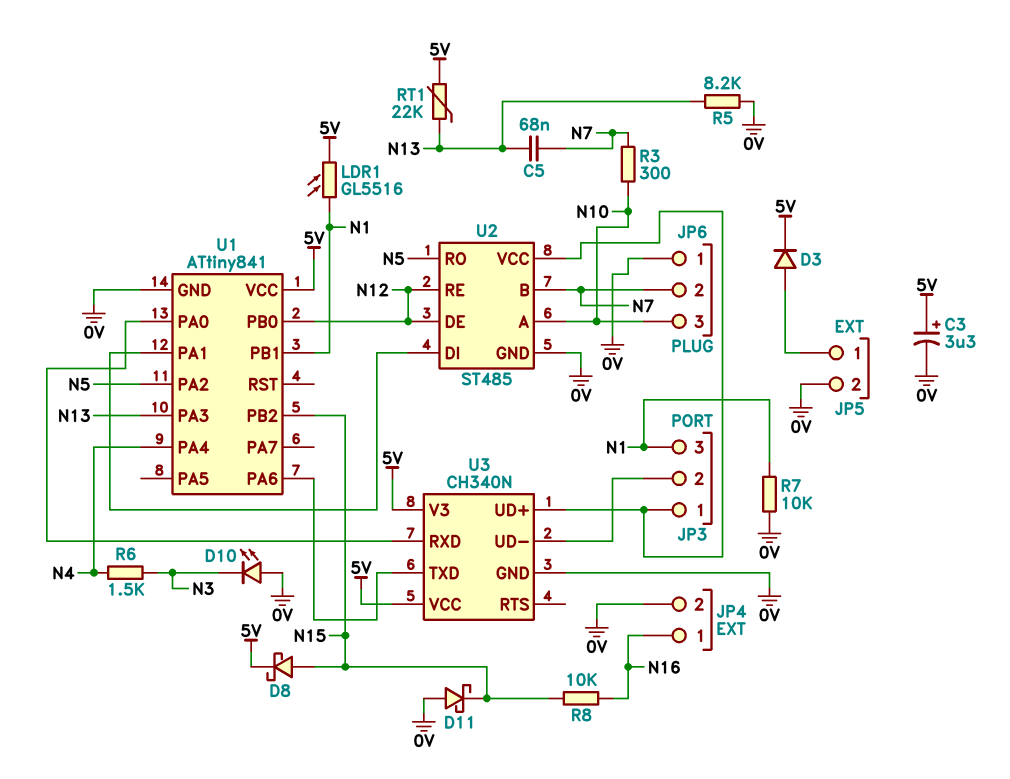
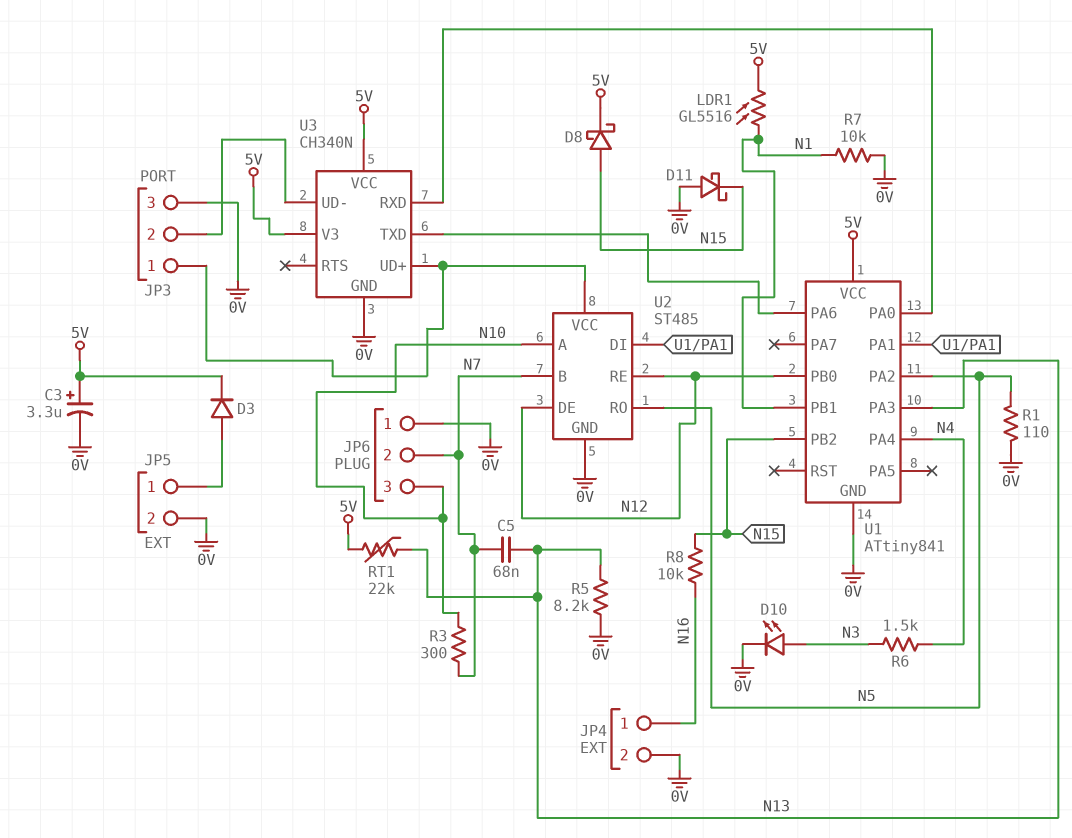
D10: LED (A 0V, K N3) -> LED (A N3, K 0V)
JP3 pin 3: N1 -> 0V
R1: none -> 110 (0V, N5)

